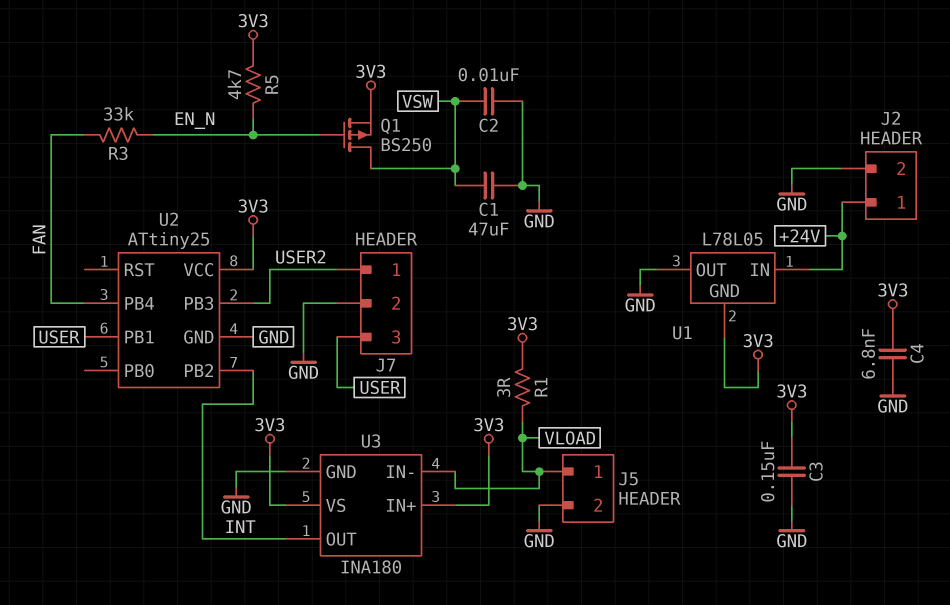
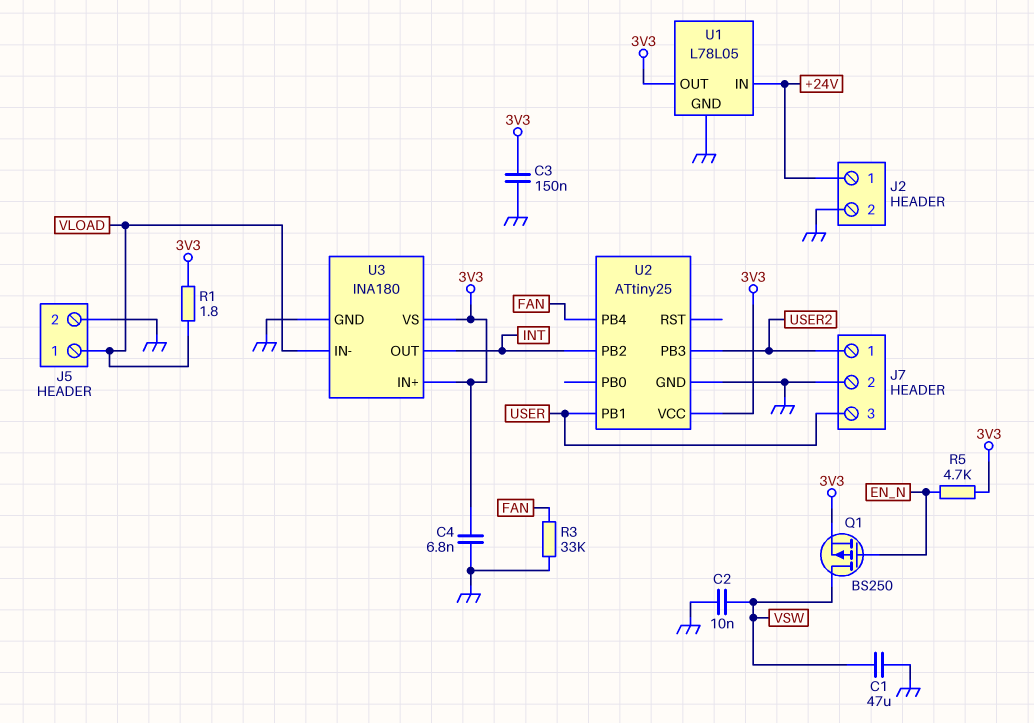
R1: 3 (3V3, VLOAD) -> 1.8 (3V3, VLOAD)
R3: 33k (EN_N, FAN) -> 33k (FAN, GND)
U1 pin GND: 3V3 -> GND
U1 pin OUT: GND -> 3V3

